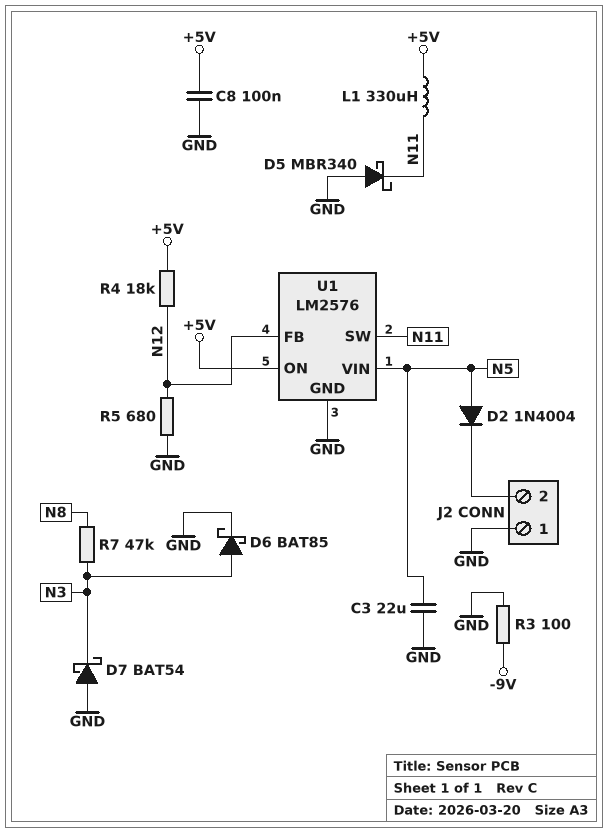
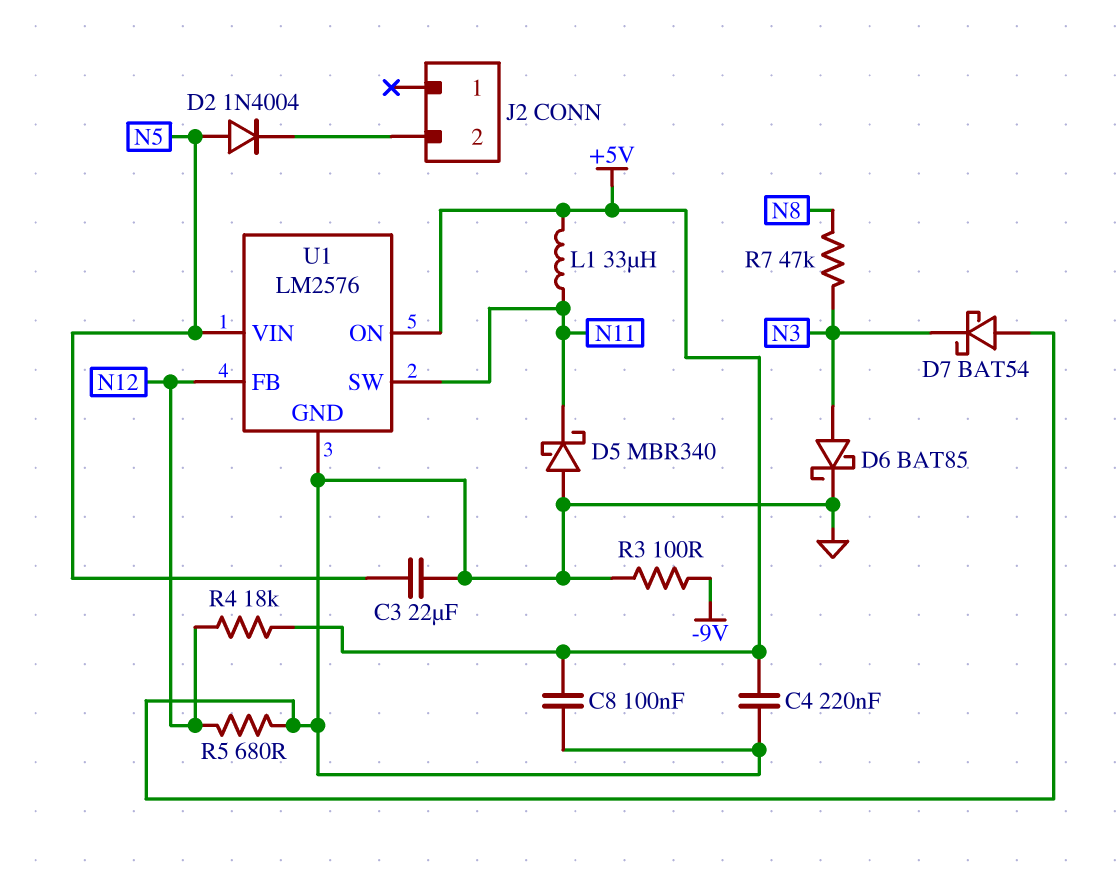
C4: none -> 220nF (+5V, GND)
J2 pin 1: GND -> none
L1: 330uH (+5V, N11) -> 33uH (+5V, N11)

